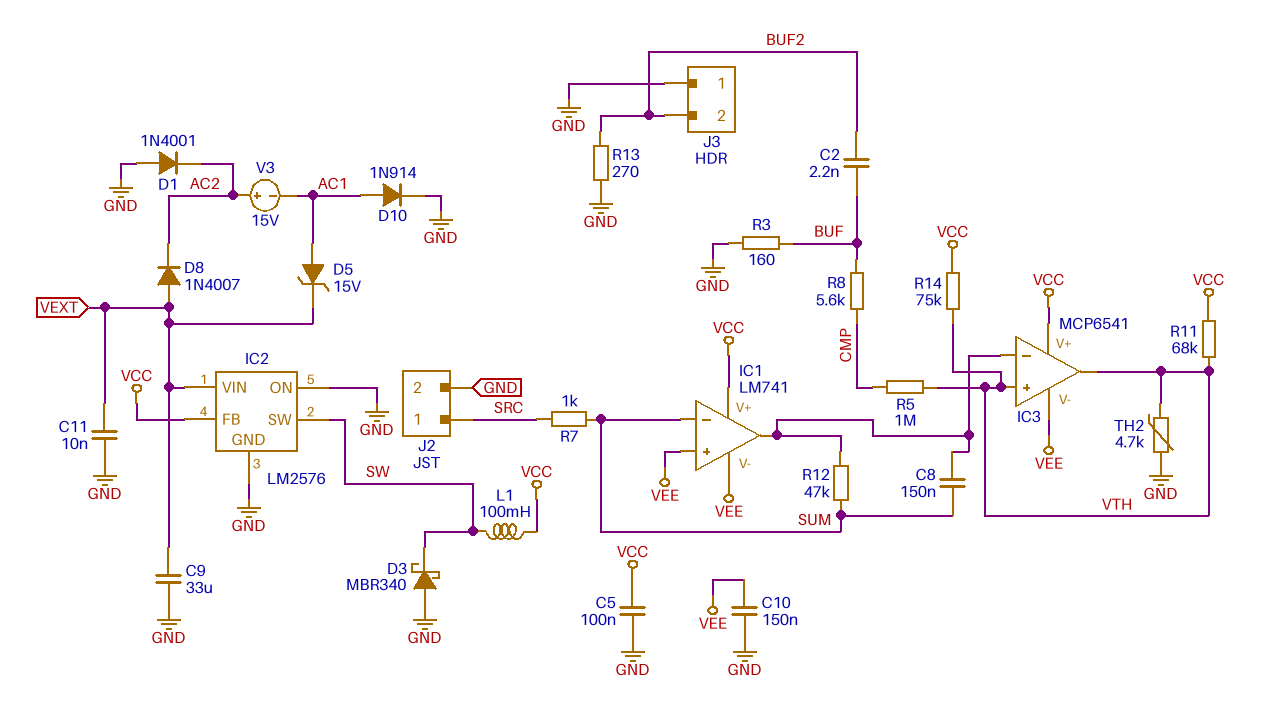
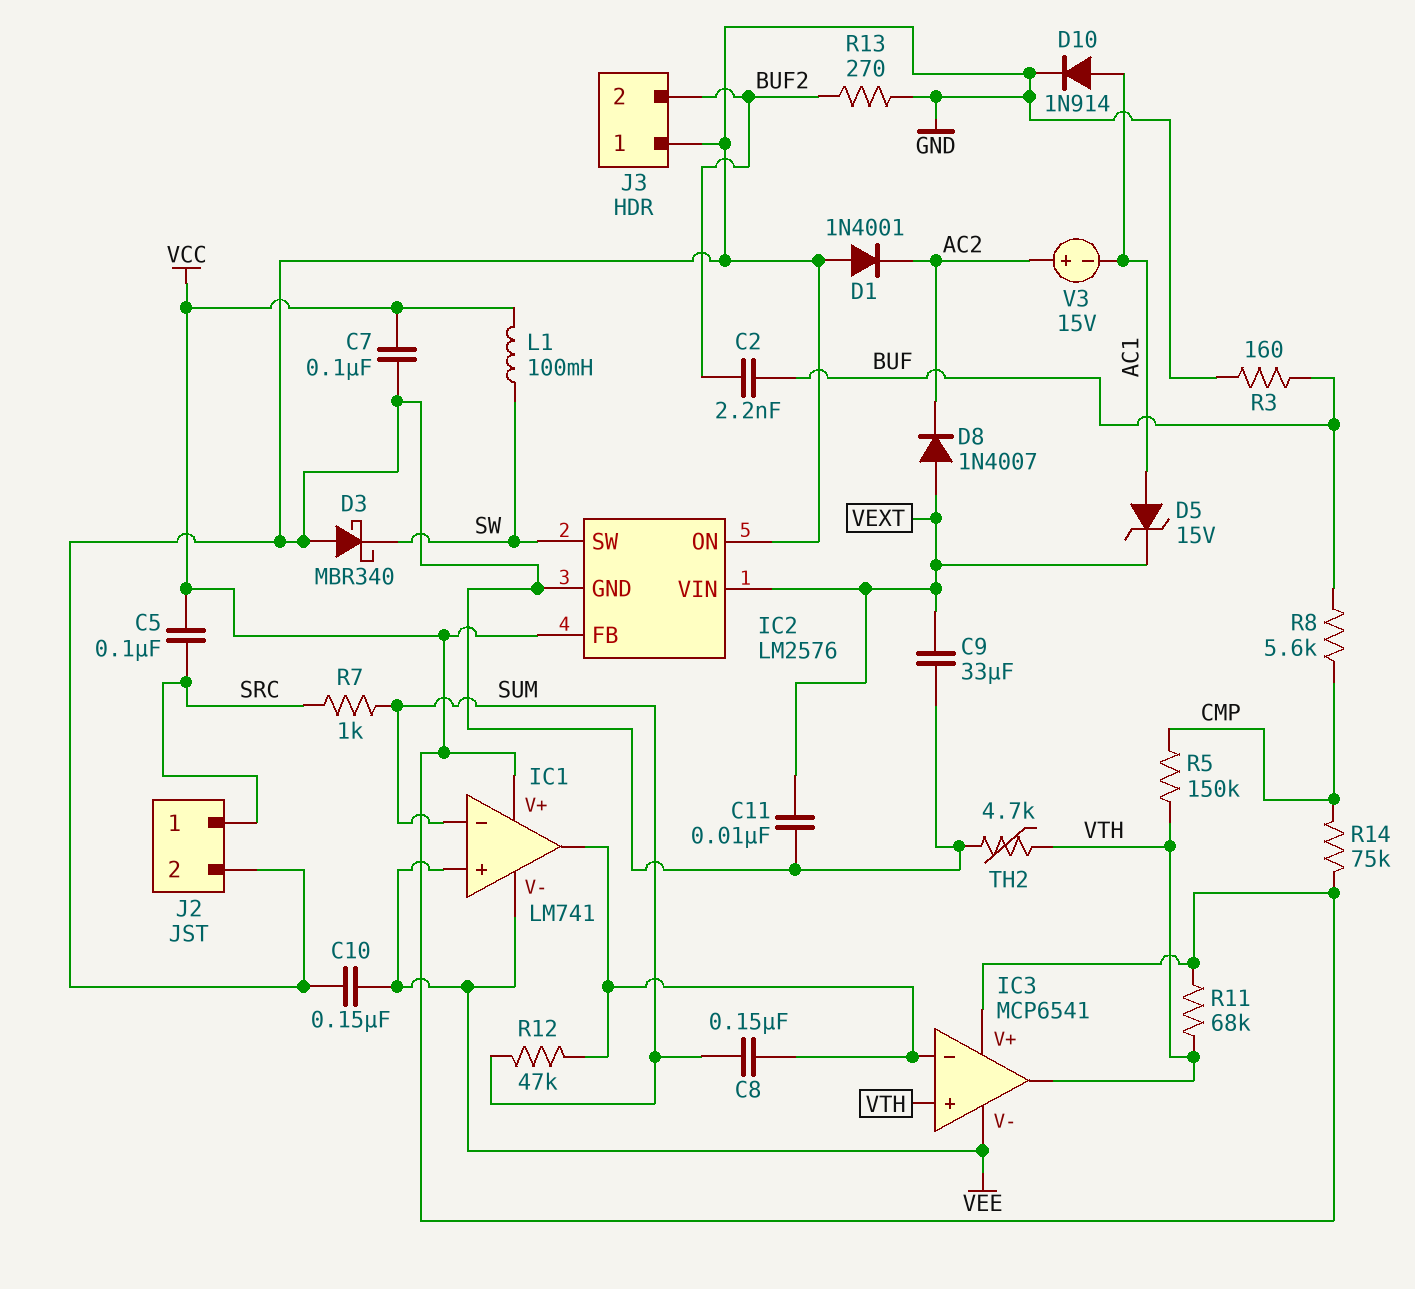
C5: 100nF (GND, VCC) -> 100nF (SRC, VCC)
C7: none -> 100nF (GND, VCC)
R5: 1M (CMP, VTH) -> 150k (CMP, VTH)
R14: 75k (VCC, VTH) -> 75k (CMP, VCC)

